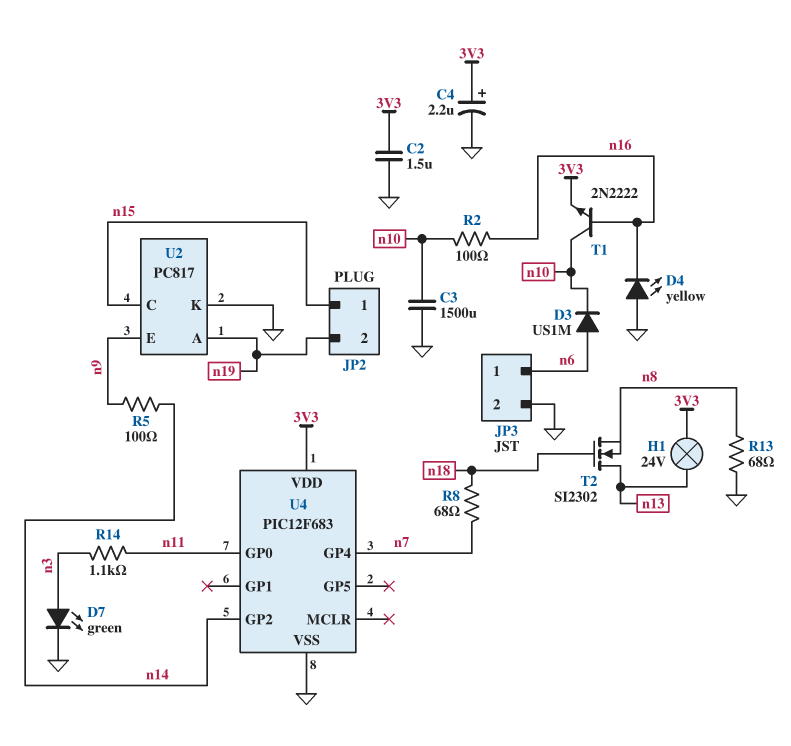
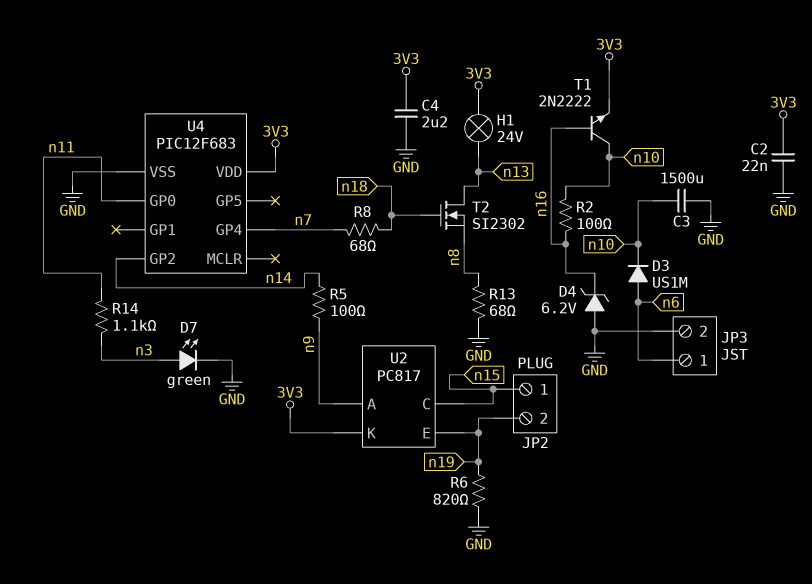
C2: 1.5uF (3V3, GND) -> 22nF (3V3, GND)
C4: 2.2uF (plus 3V3, minus GND) -> 2.2uF (3V3, GND)
D4: LED yellow (A GND, K n16) -> zener 6.2V (A GND, K n16)
R6: none -> 820 (GND, n19)
U2 pin A: n19 -> n9
U2 pin E: n9 -> n19
U2 pin K: GND -> 3V3

